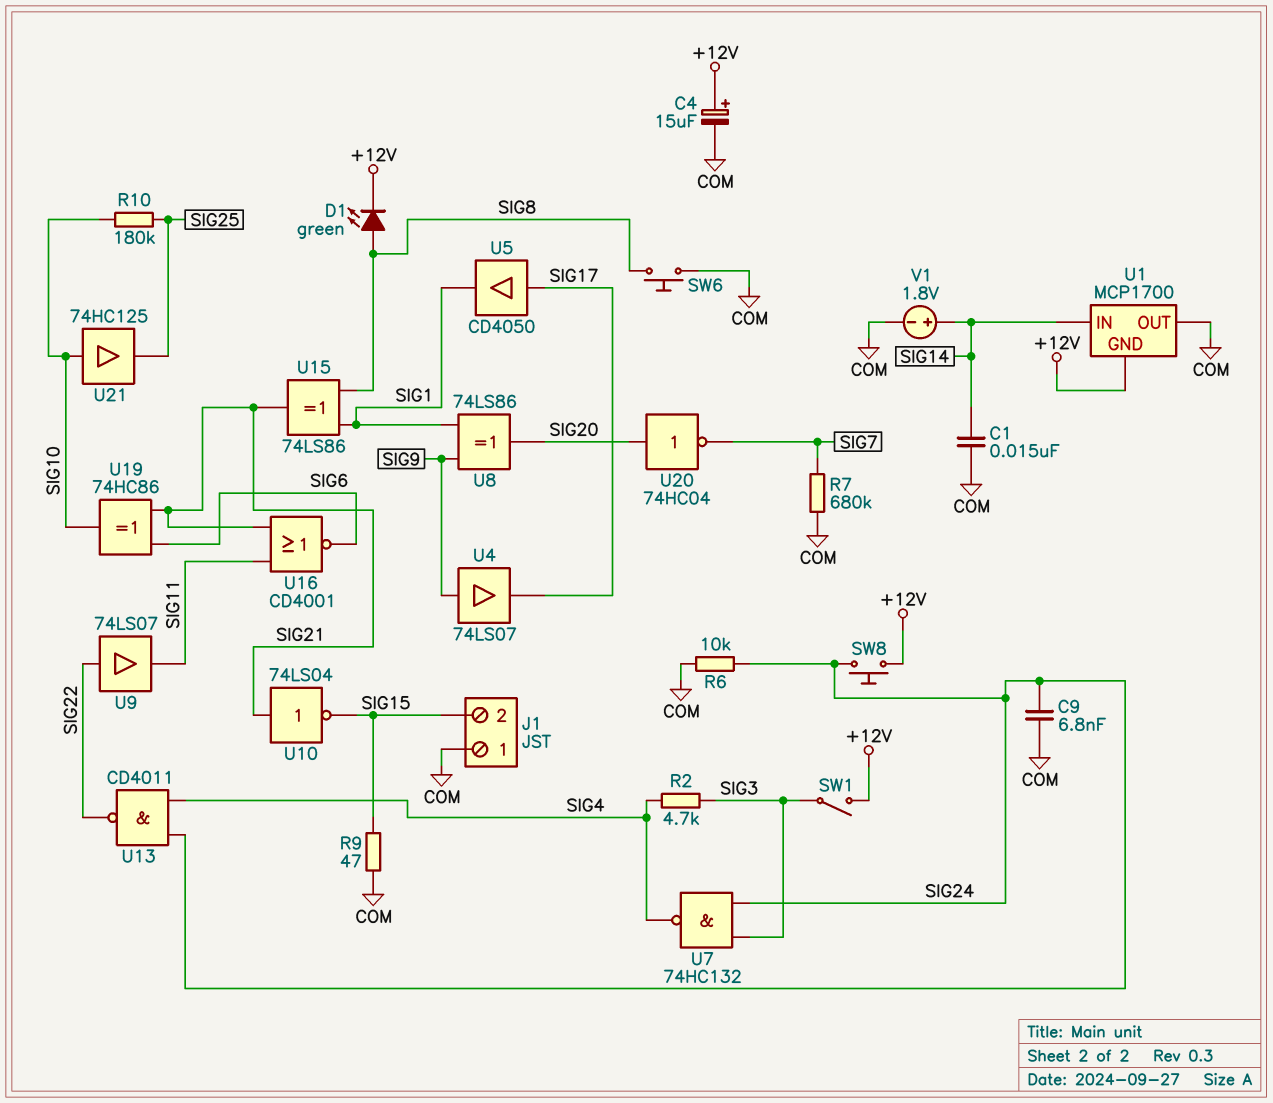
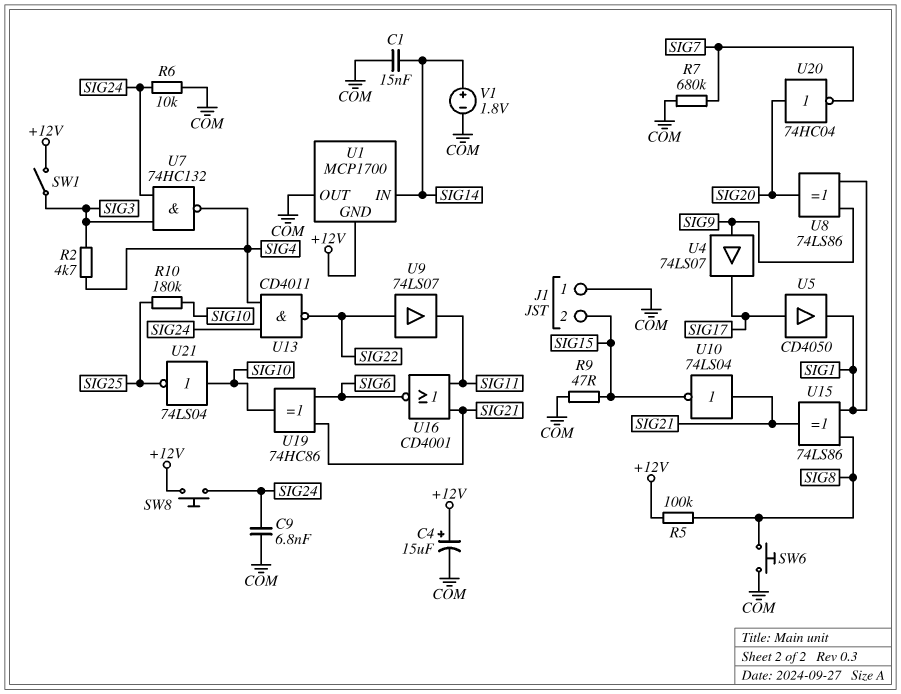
D1: LED green (A SIG8, K +12V) -> none
R5: none -> 100k (+12V, SIG8)
U21: buffer 74HC125 (in SIG10, out SIG25) -> NOT 74LS04 (in SIG10, out SIG25)

